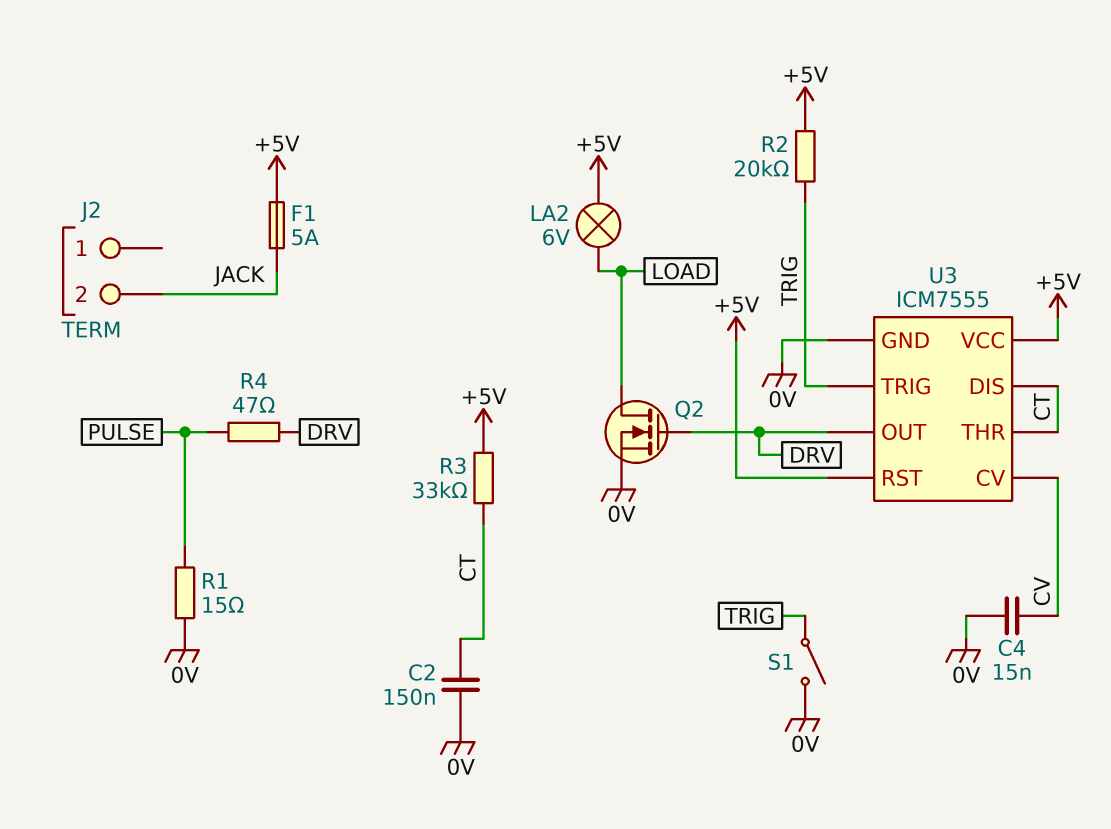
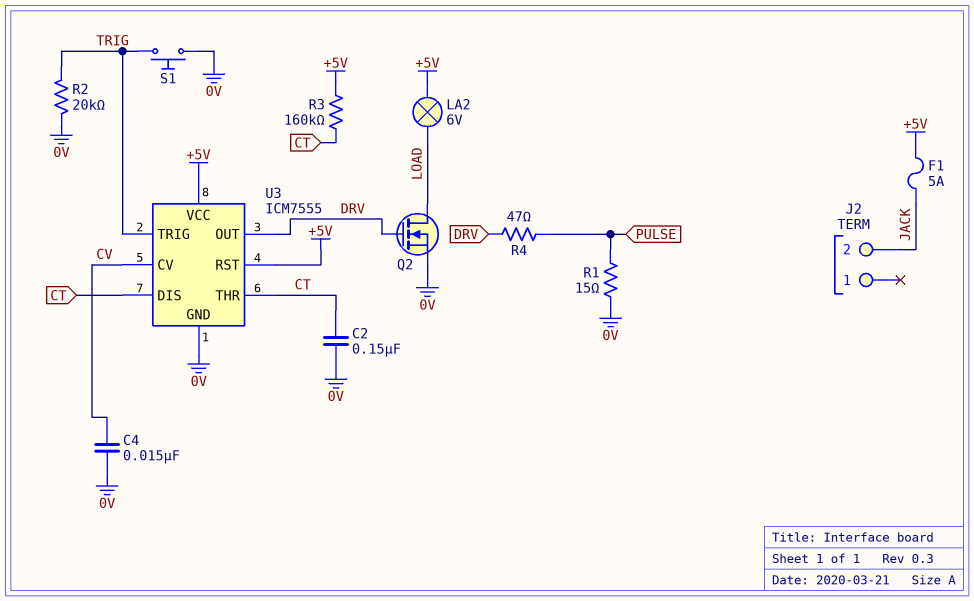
R2: 20k (+5V, TRIG) -> 20k (0V, TRIG)
R3: 33k (+5V, CT) -> 160k (+5V, CT)
S1: switch (0V, TRIG) -> button (0V, TRIG)

